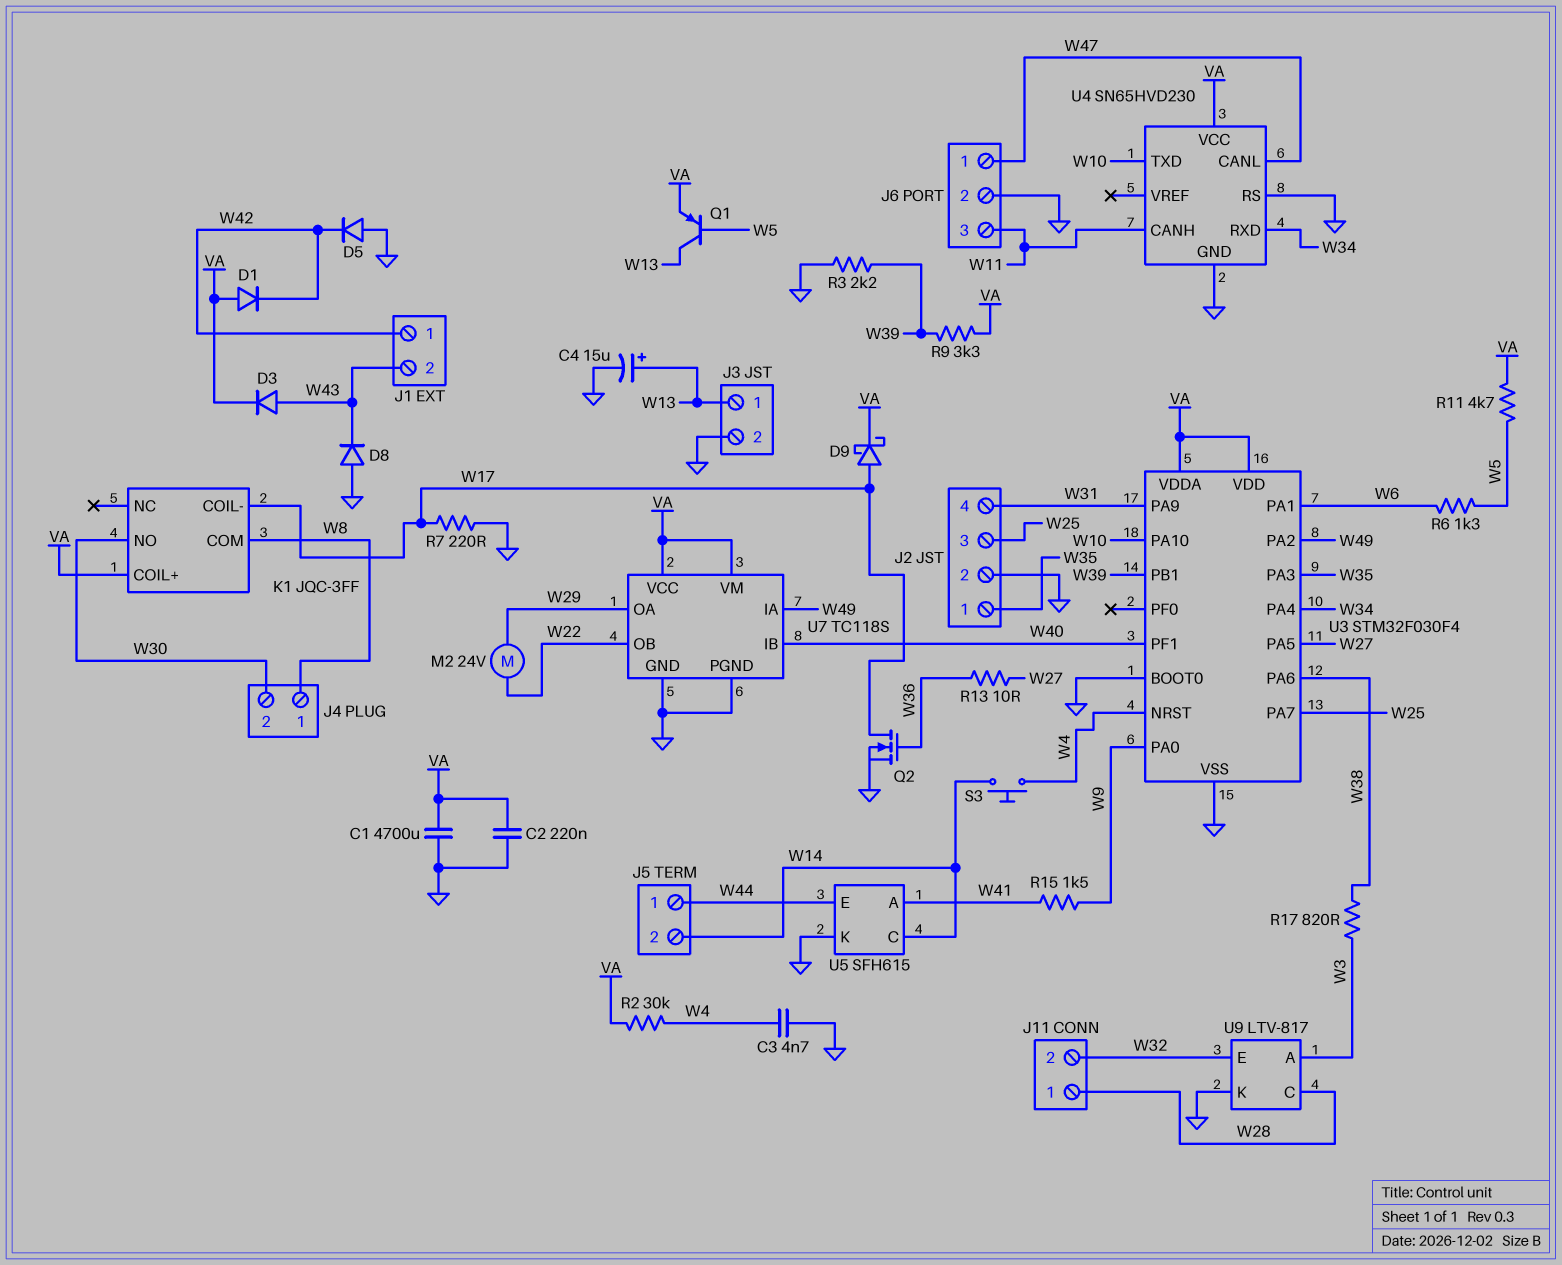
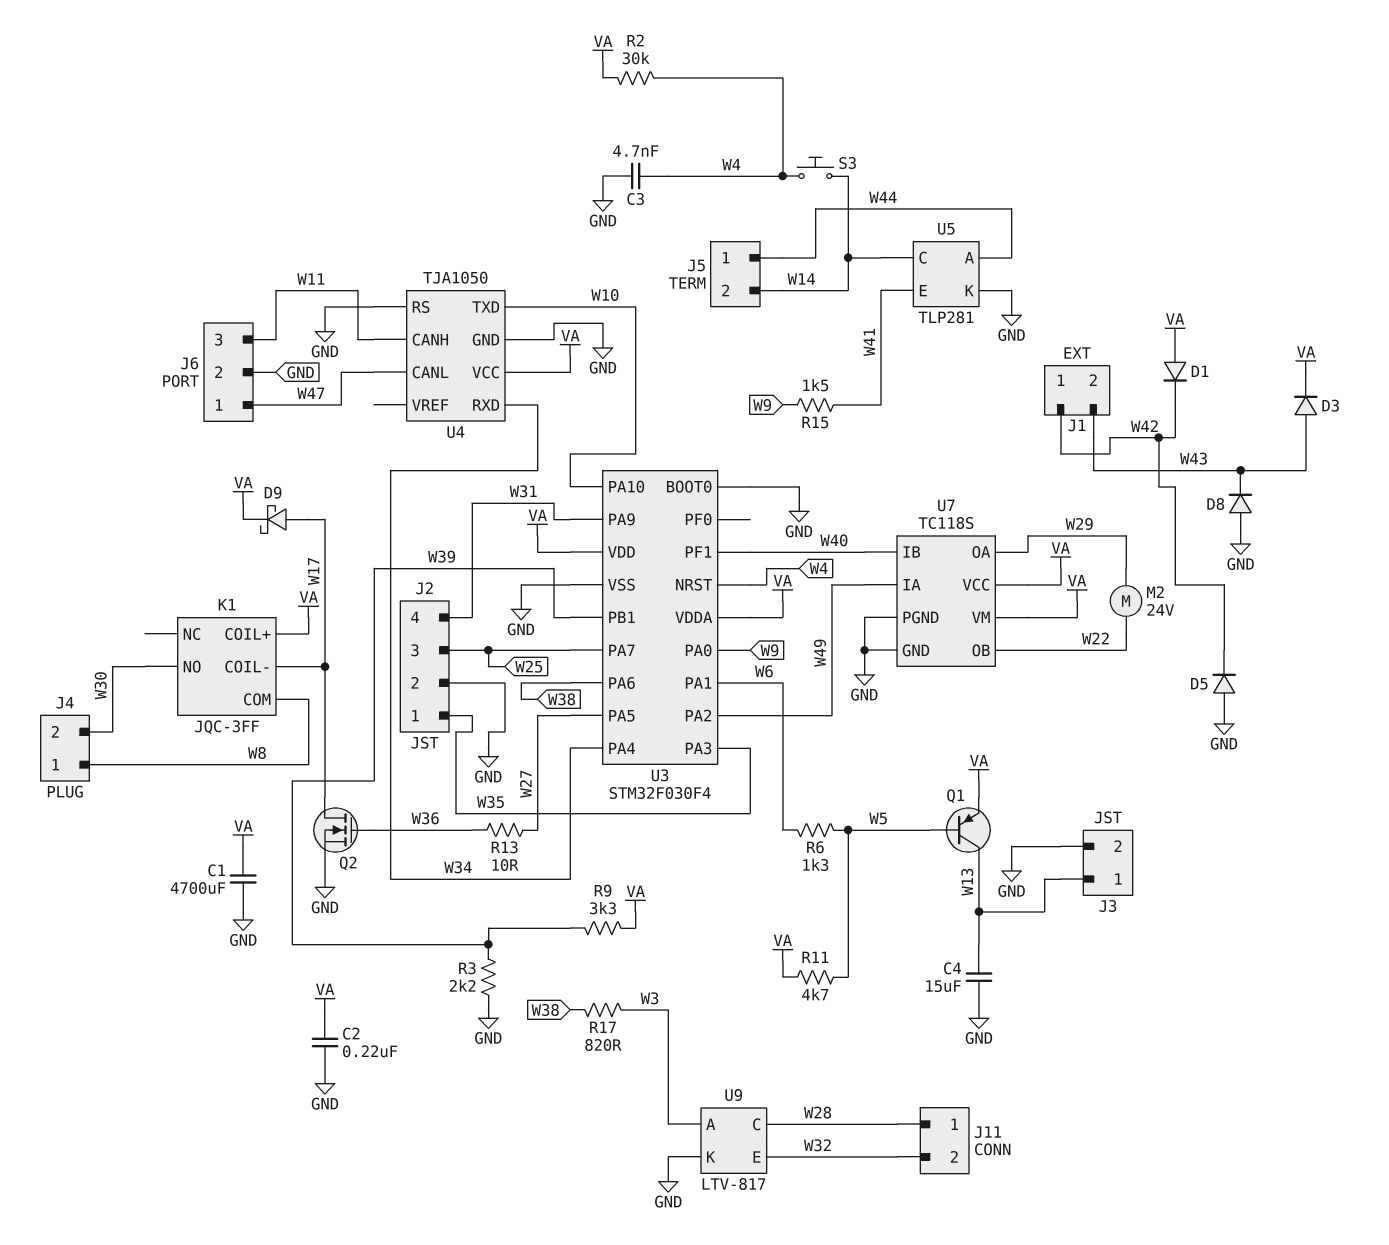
C4: 15uF (plus W13, minus GND) -> 15uF (GND, W13)
R7: 220 (GND, W17) -> none
U4: SN65HVD230 -> TJA1050
U5: SFH615 -> TLP281
U5 pin A: W41 -> W44
U5 pin E: W44 -> W41

